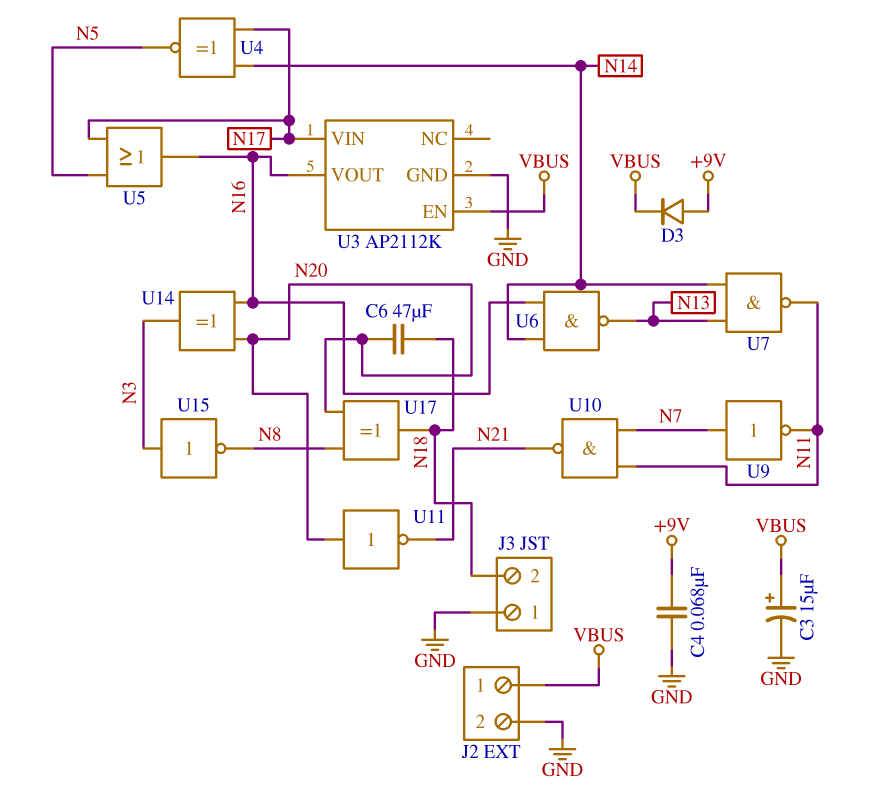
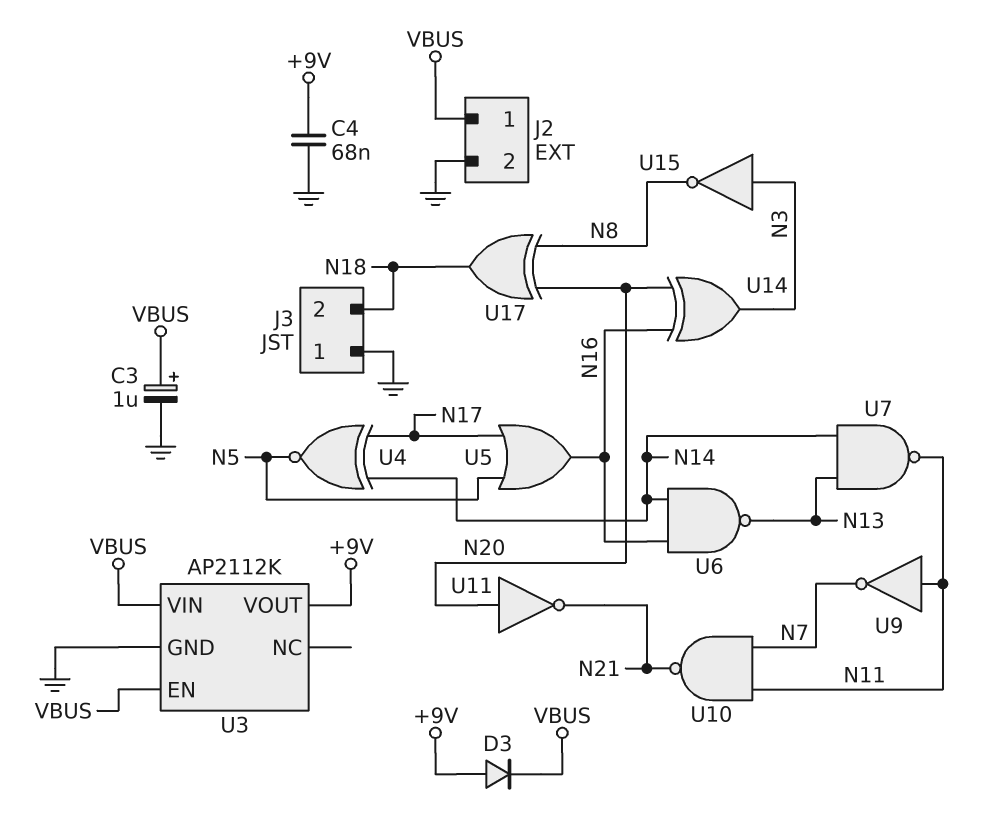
C3: 15uF (plus VBUS, minus GND) -> 1uF (plus VBUS, minus GND)
C6: 47uF (N18, N20) -> none
U3 pin VIN: N17 -> VBUS
U3 pin VOUT: N16 -> +9V
U9: NOT (in N7, out N11) -> NOT (in N11, out N7)

